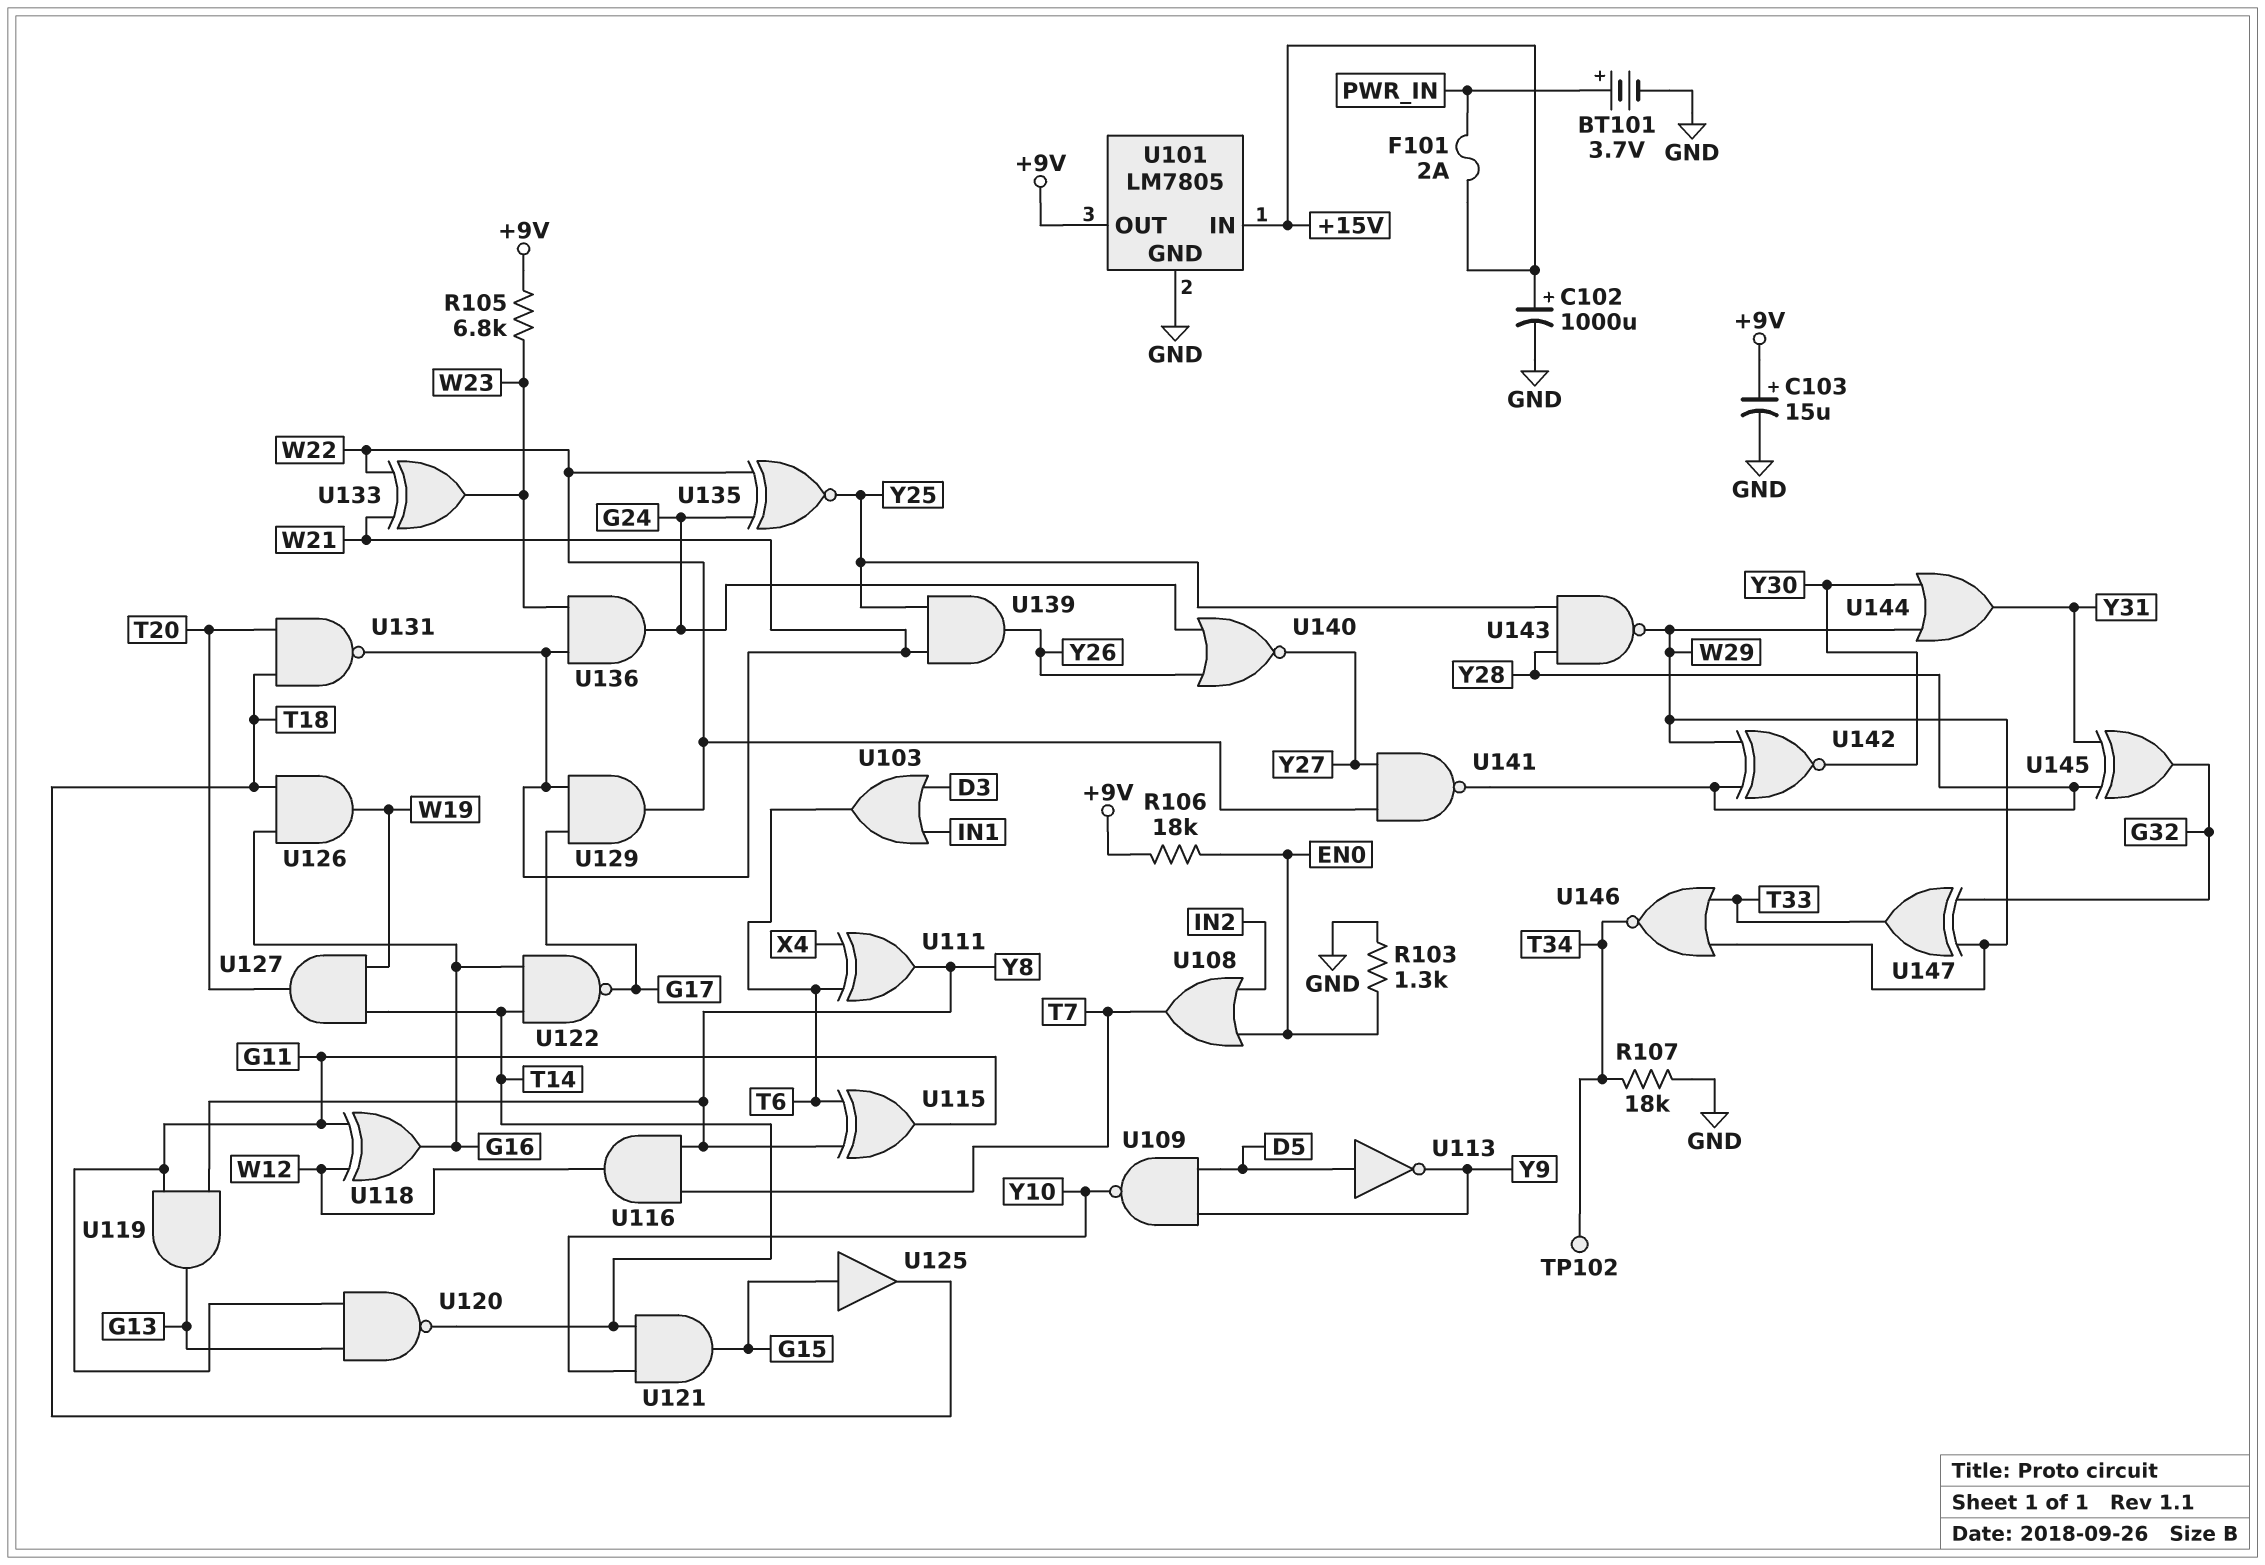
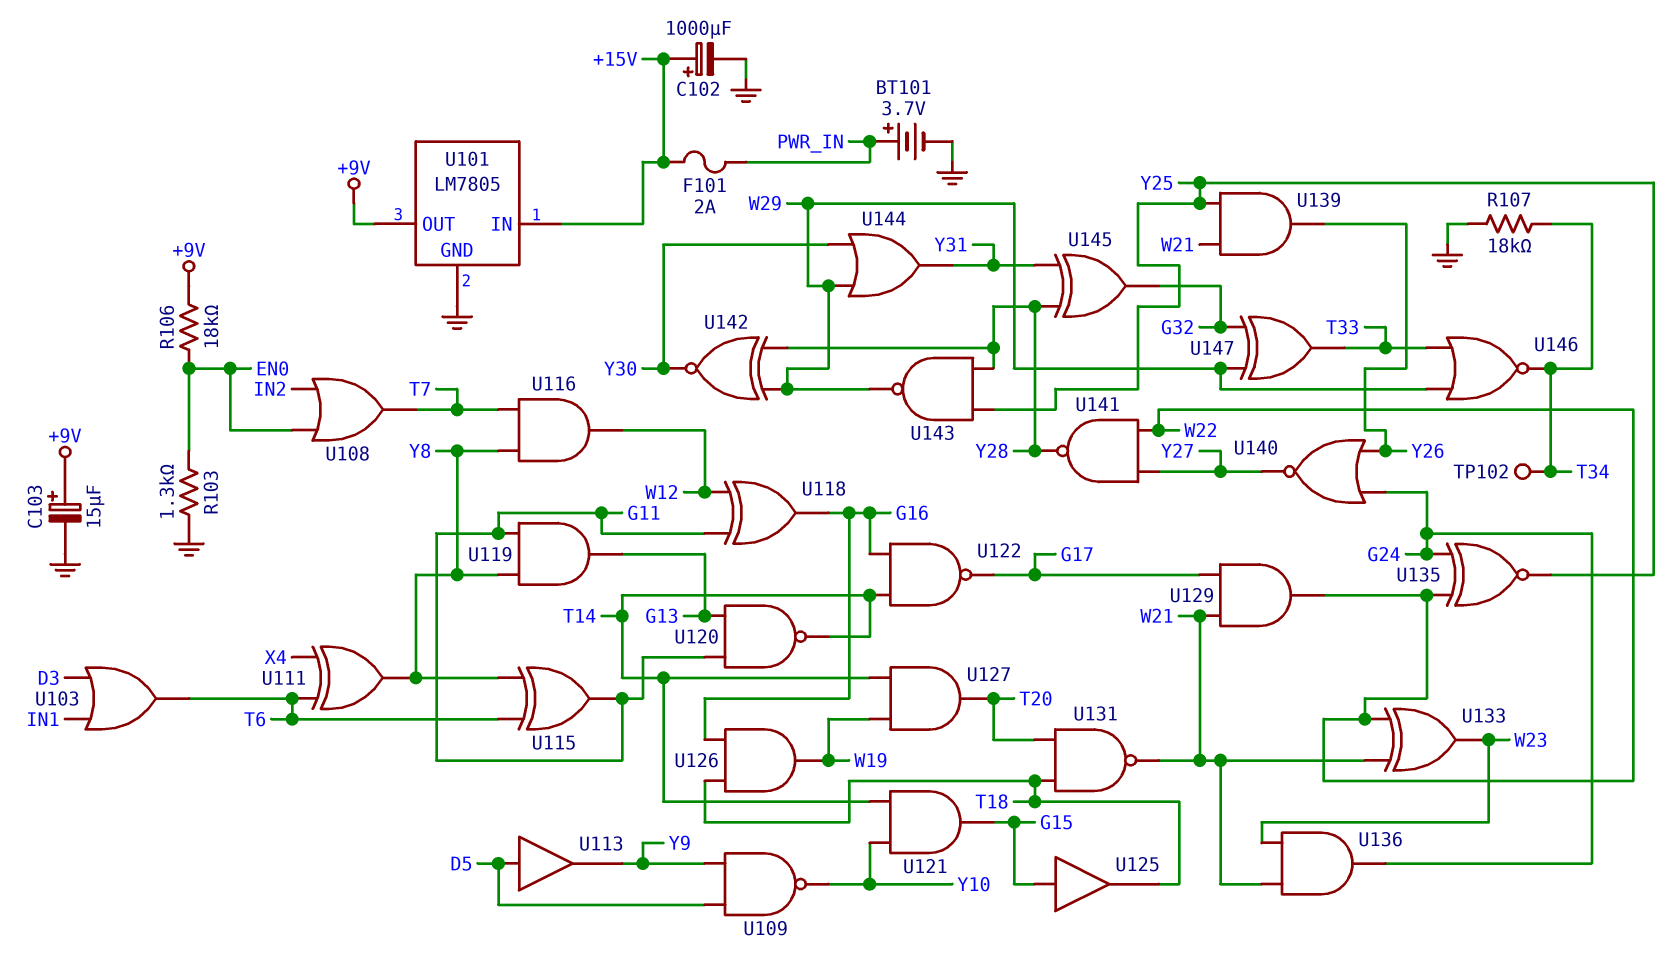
R105: 6.8k (+9V, W23) -> none
U113: NOT (in D5, out Y9) -> buffer (in D5, out Y9)

